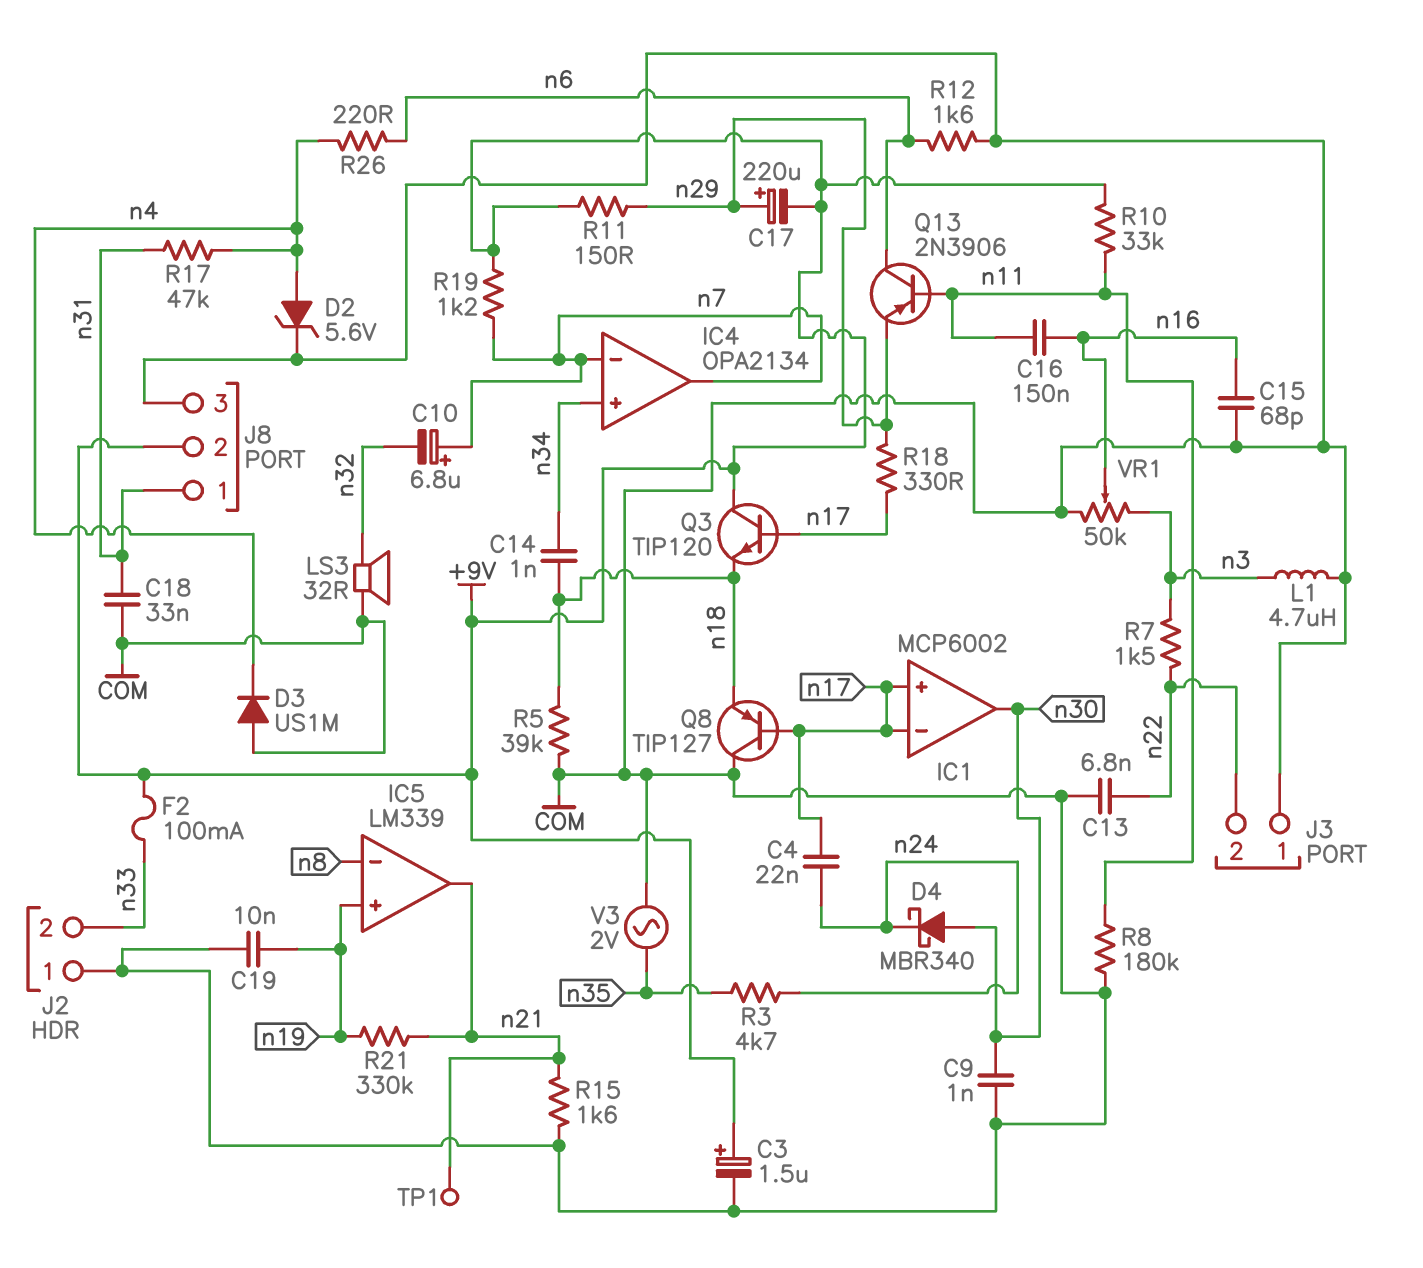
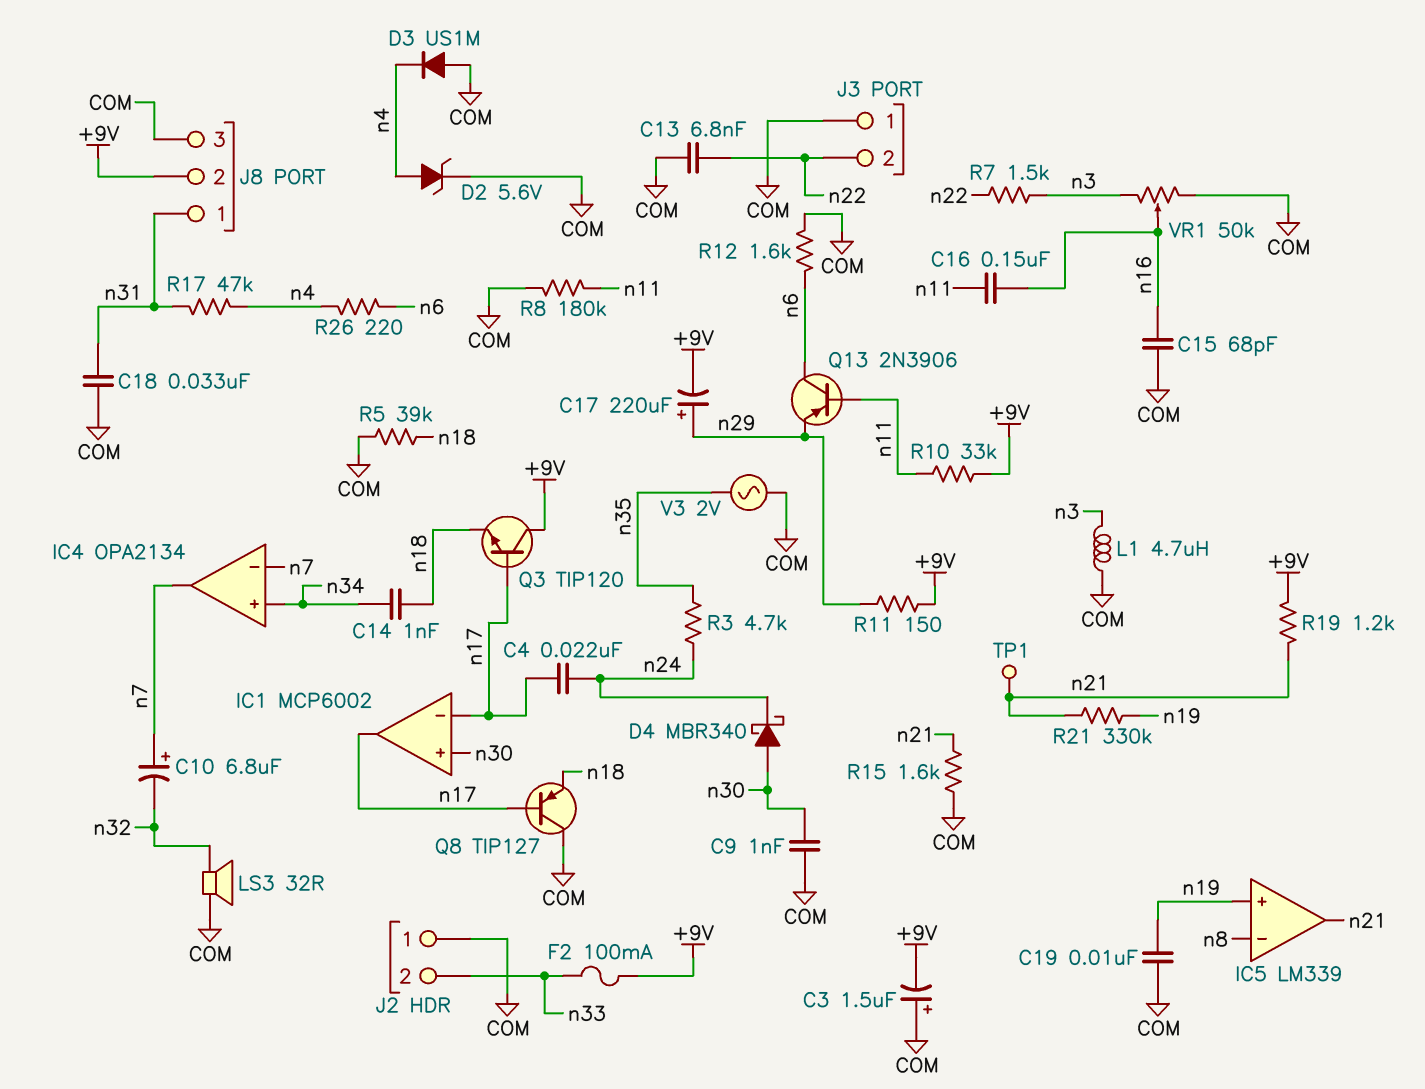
C3: 1.5uF (plus +9V, minus COM) -> 1.5uF (plus COM, minus +9V)
IC1 pin in+: n17 -> n30
IC1 pin out: n30 -> n17
R18: 330 (n17, n29) -> none
R19: 1.2k (+9V, n7) -> 1.2k (+9V, n21)

